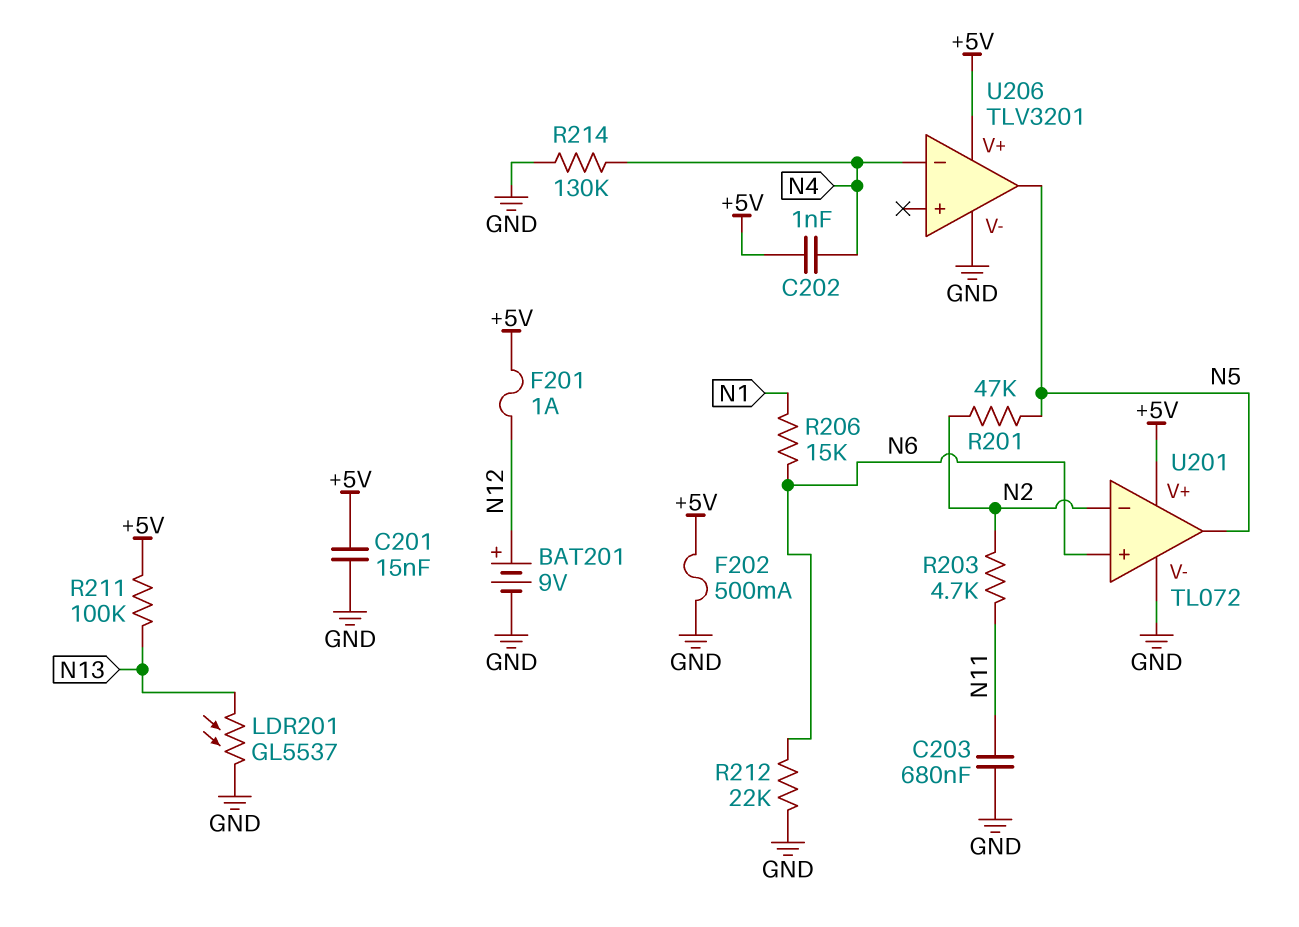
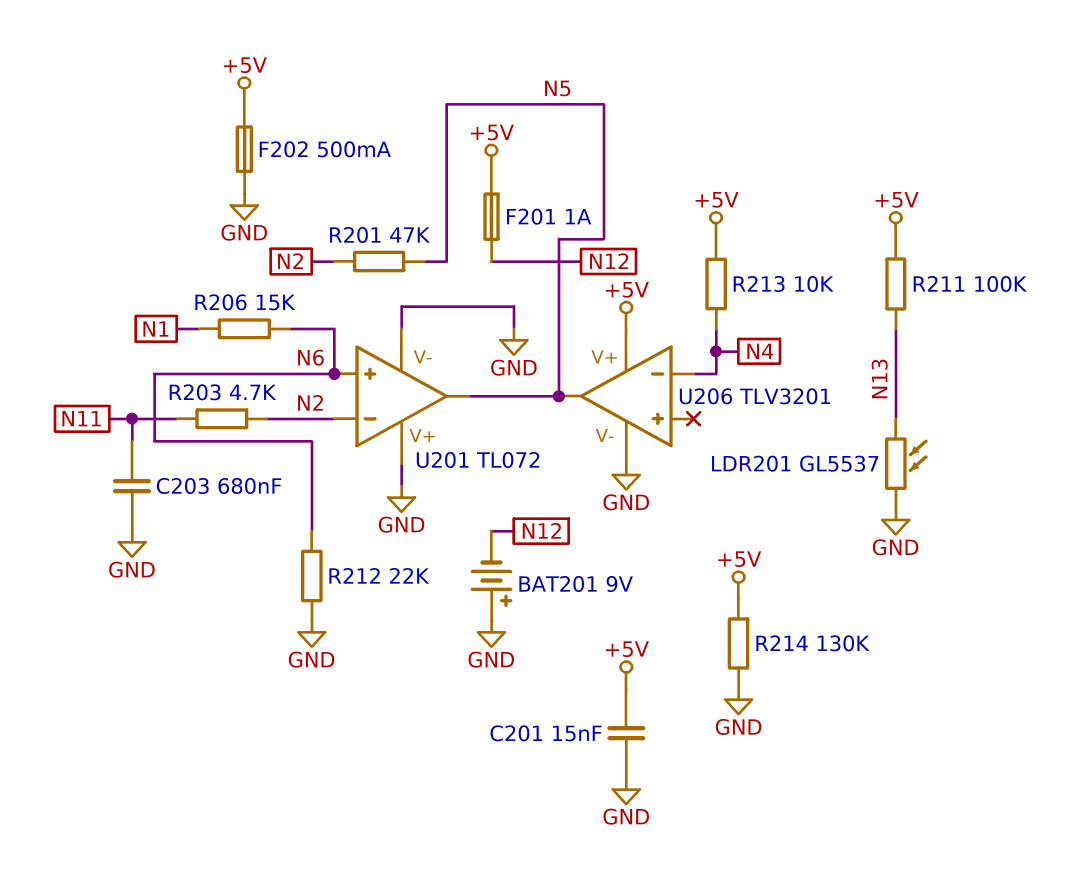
BAT201: 9V (plus N12, minus GND) -> 9V (plus GND, minus N12)
C202: 1nF (+5V, N4) -> none
R213: none -> 10k (+5V, N4)
R214: 130k (GND, N4) -> 130k (+5V, GND)
U201 pin V+: +5V -> GND

